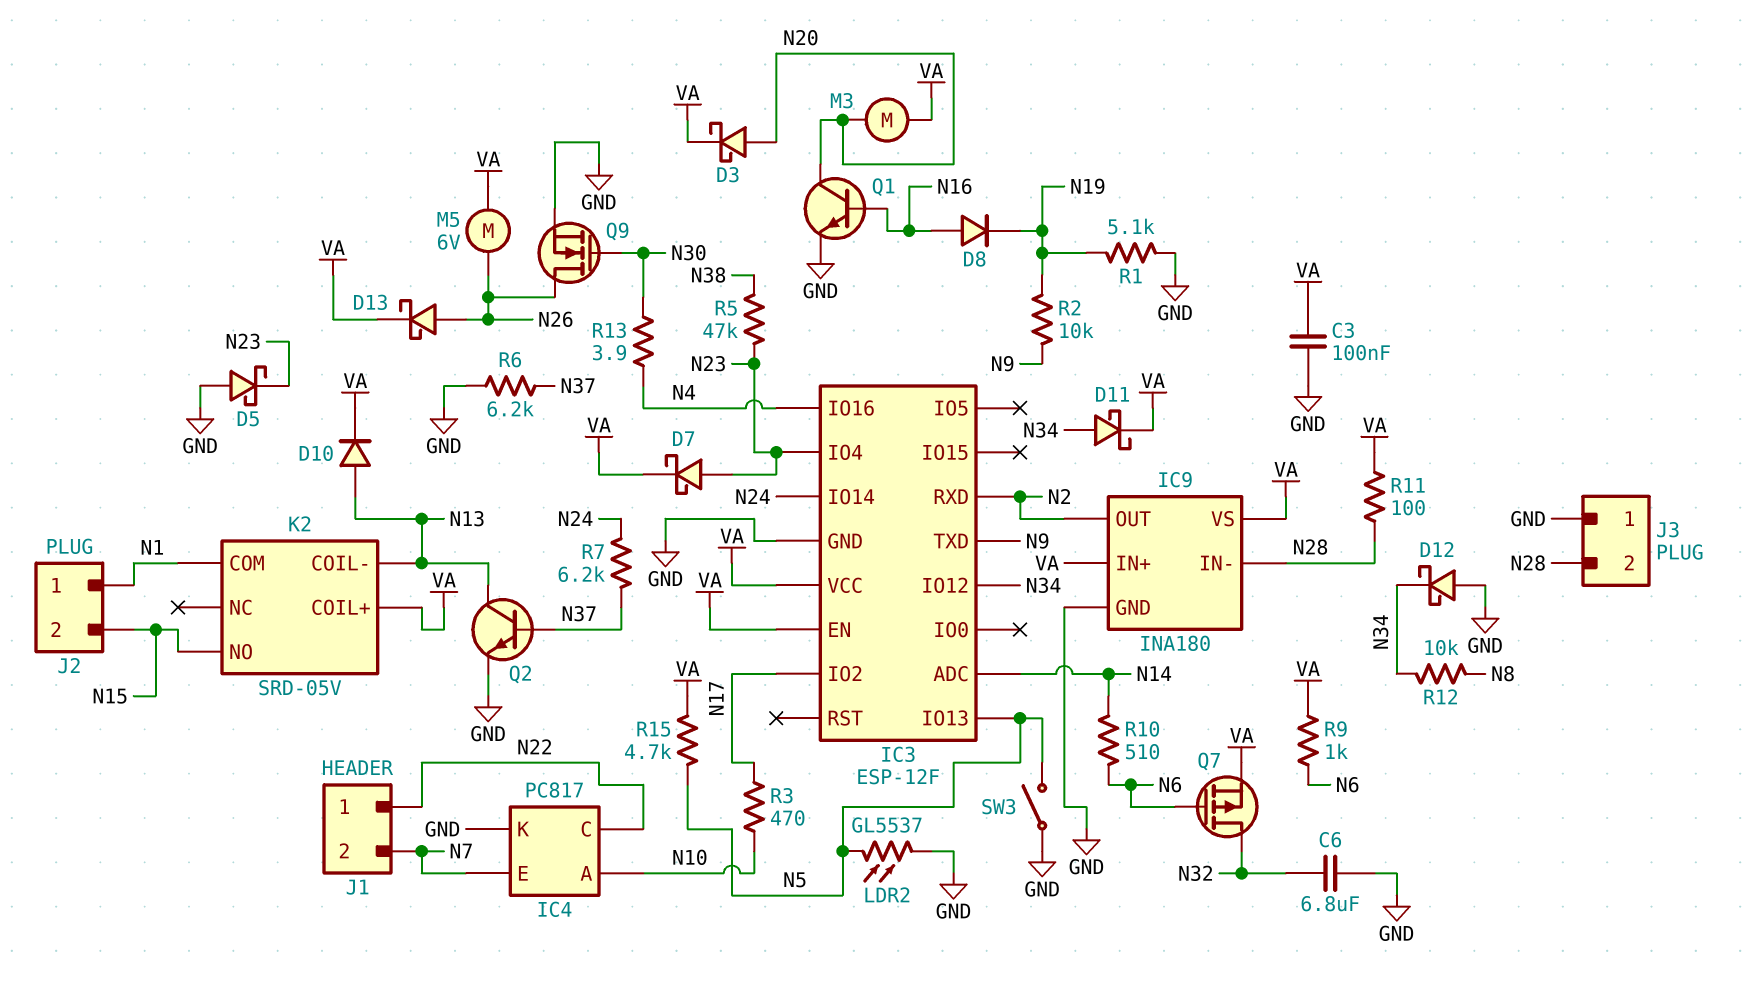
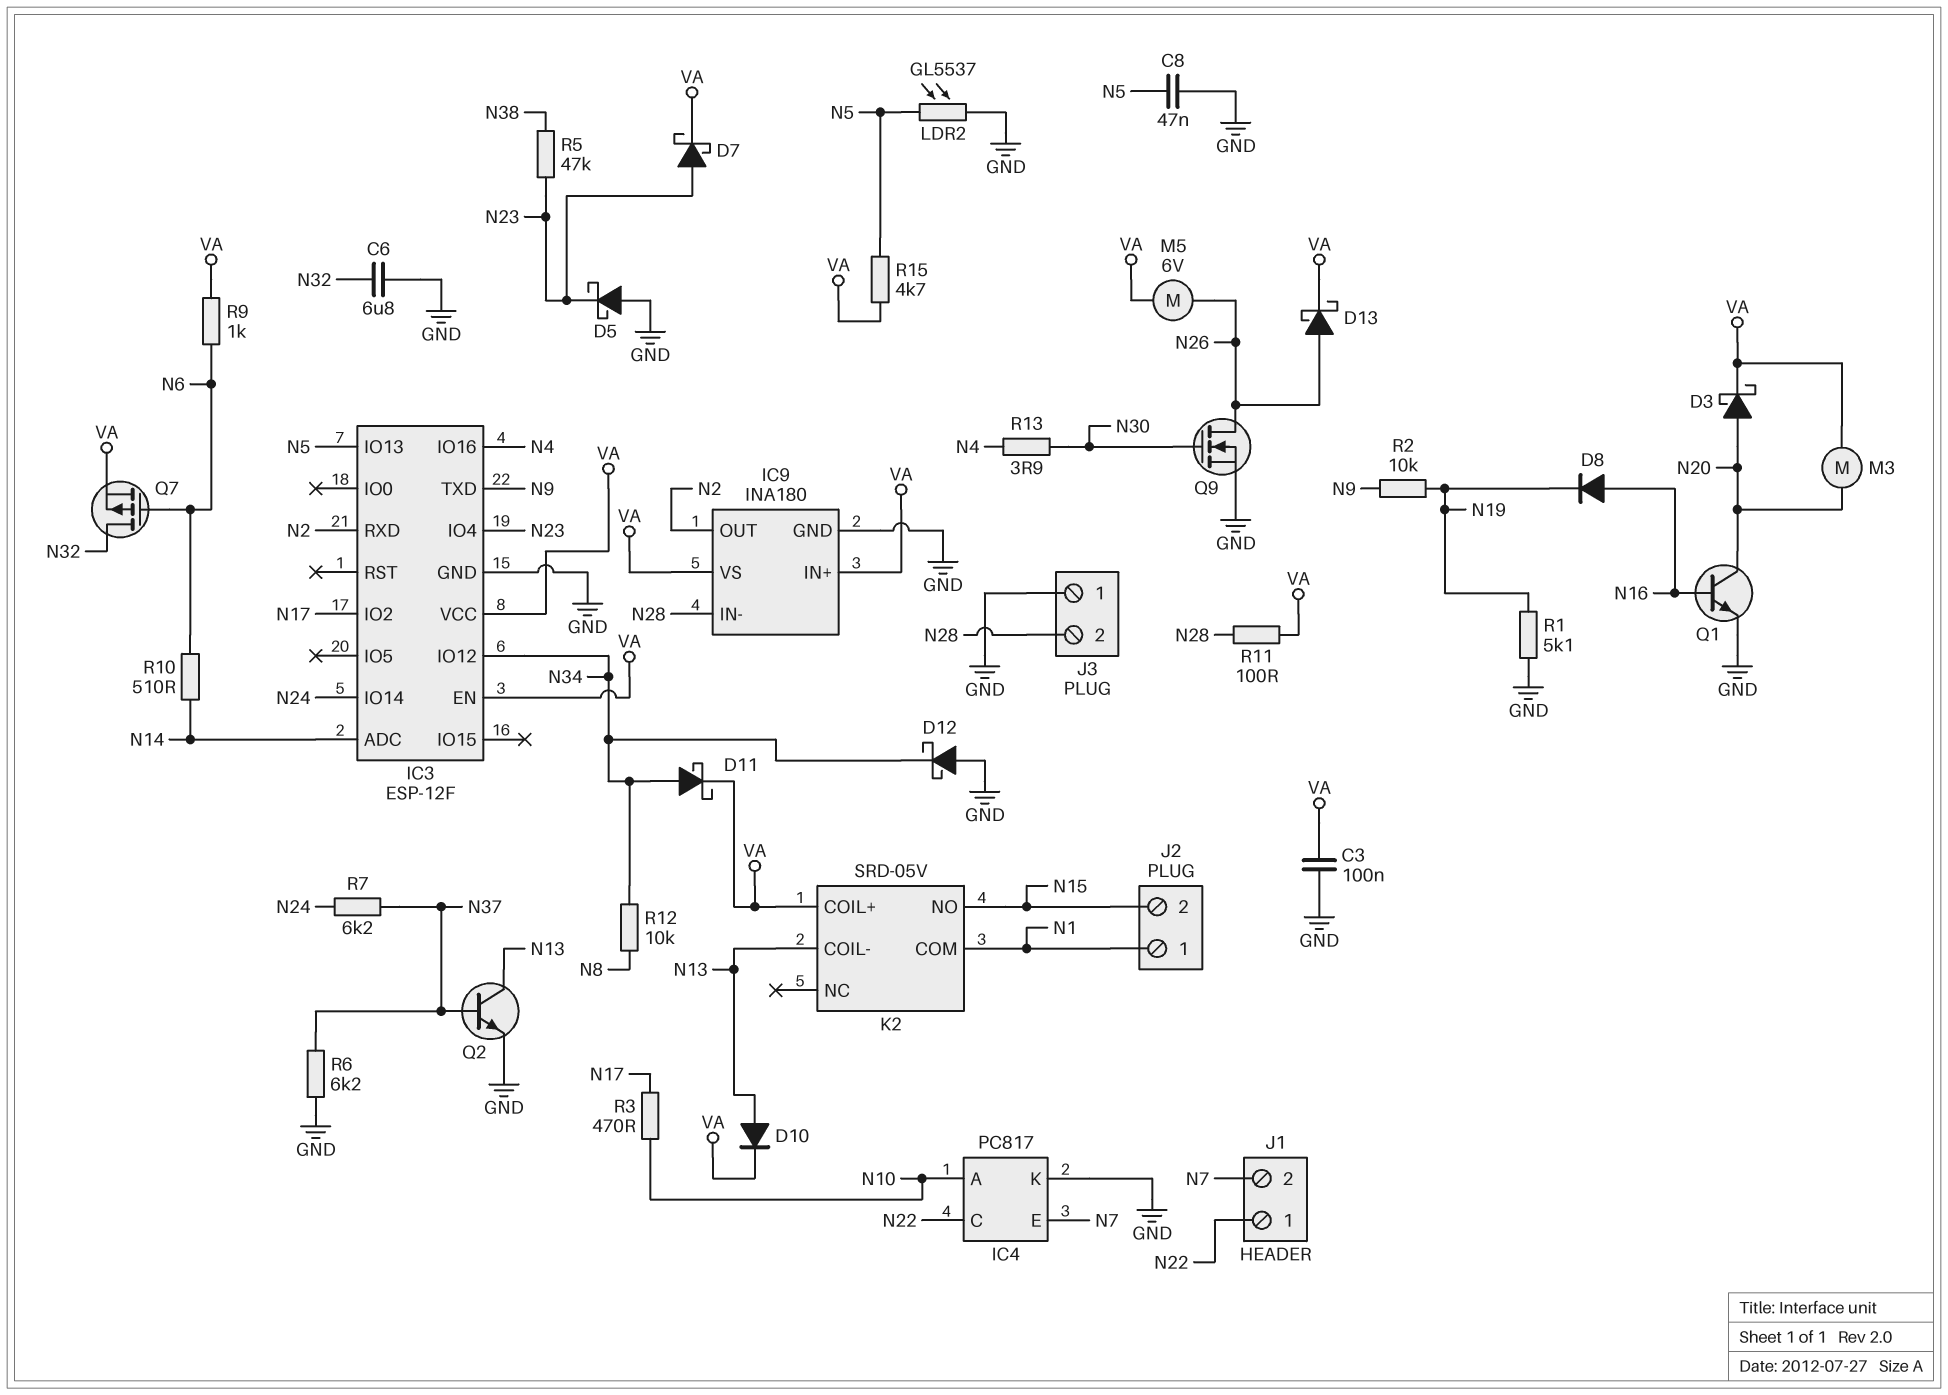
C8: none -> 47nF (GND, N5)
SW3: switch (GND, N5) -> none

